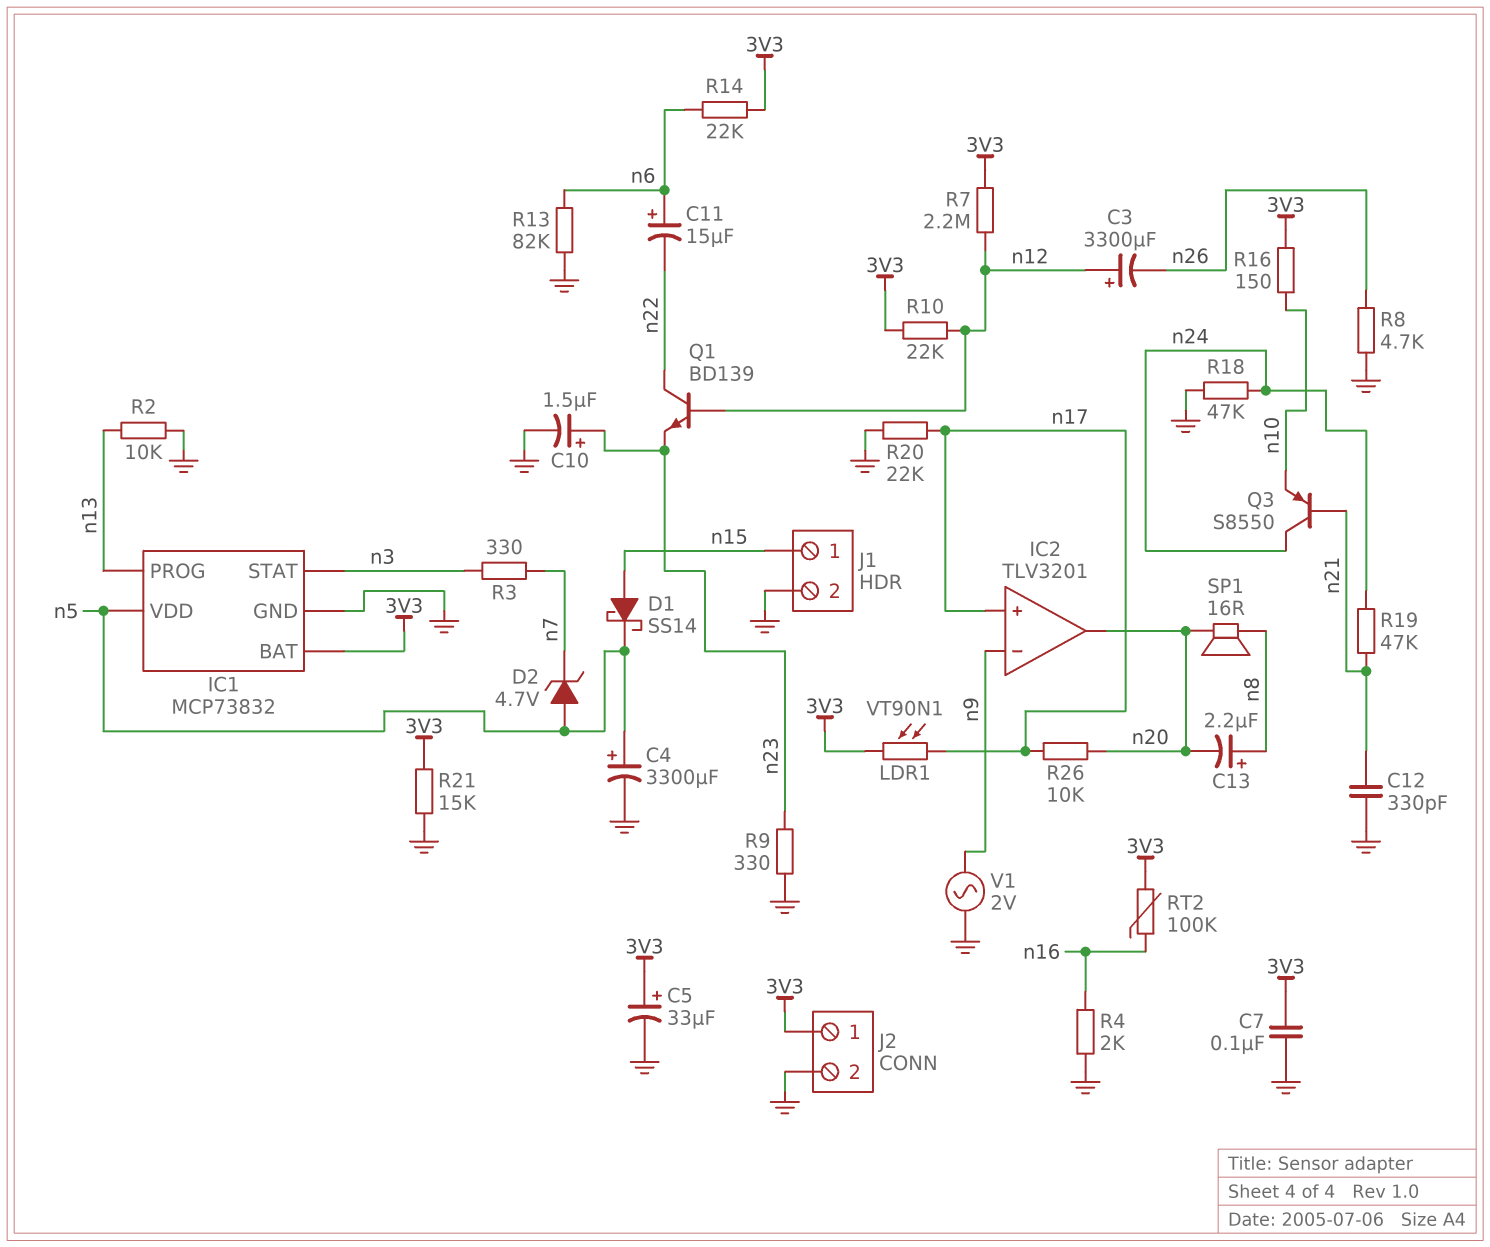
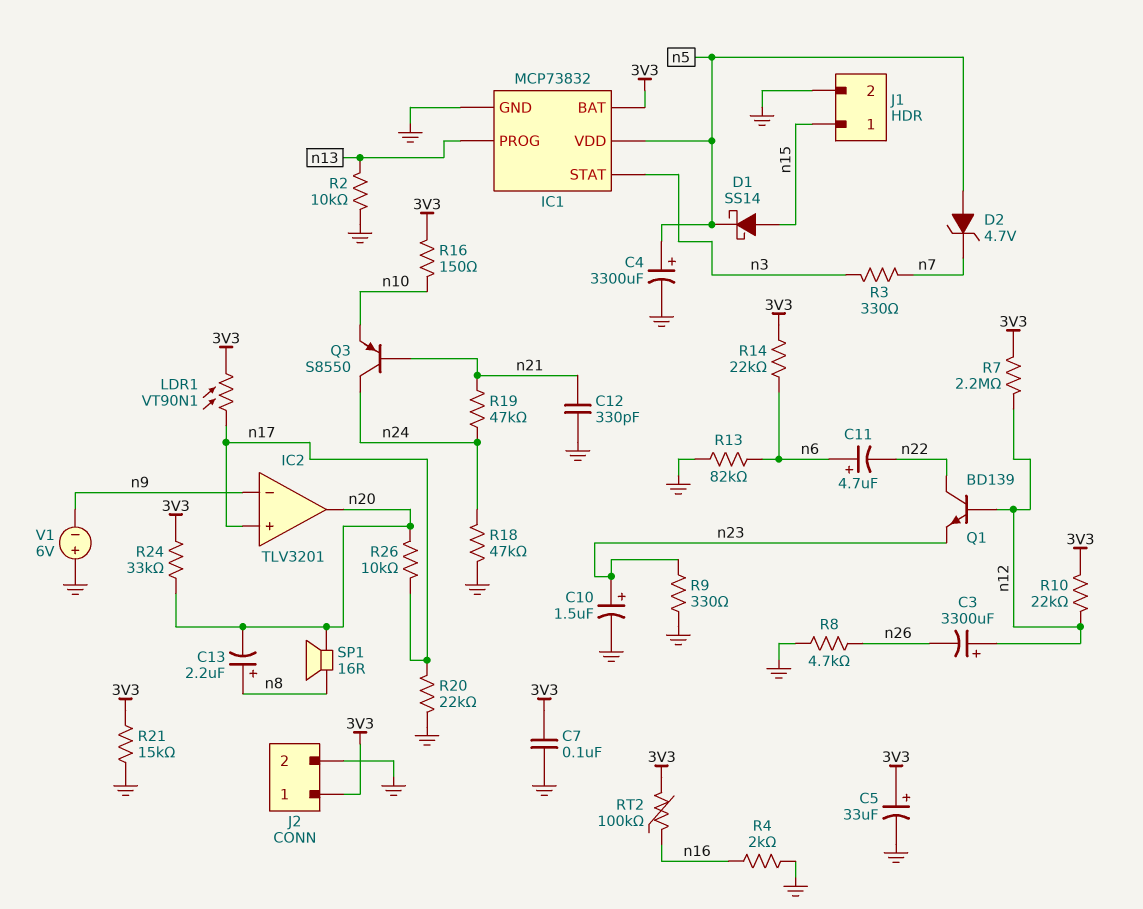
C11: 15uF (plus n6, minus n22) -> 4.7uF (plus n6, minus n22)
R24: none -> 33k (3V3, n20)
V1: AC 2V (GND, n9) -> 6V (plus GND, minus n9)

